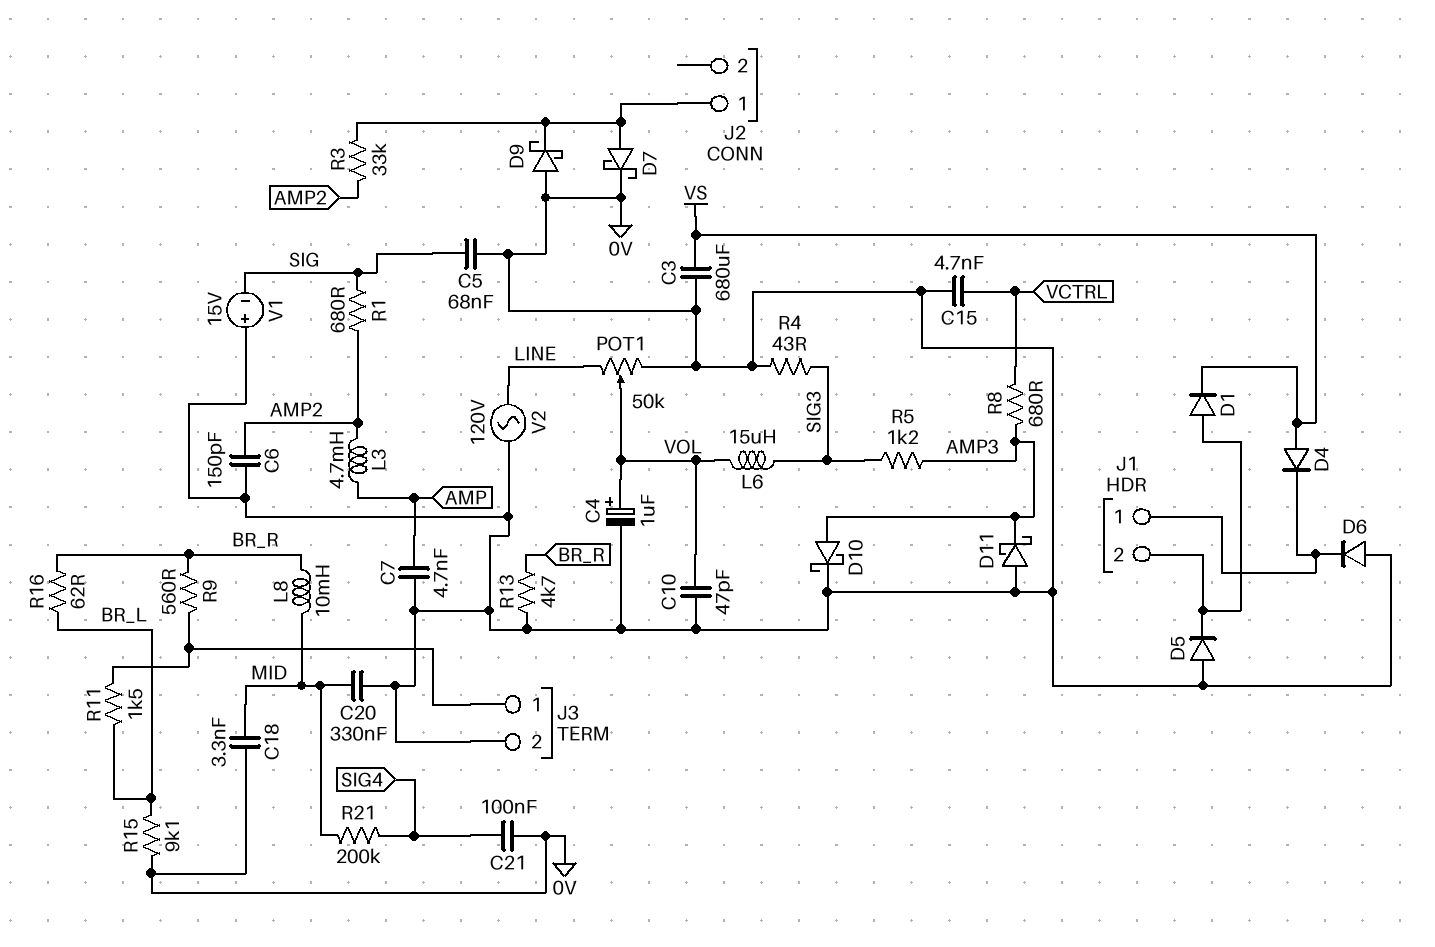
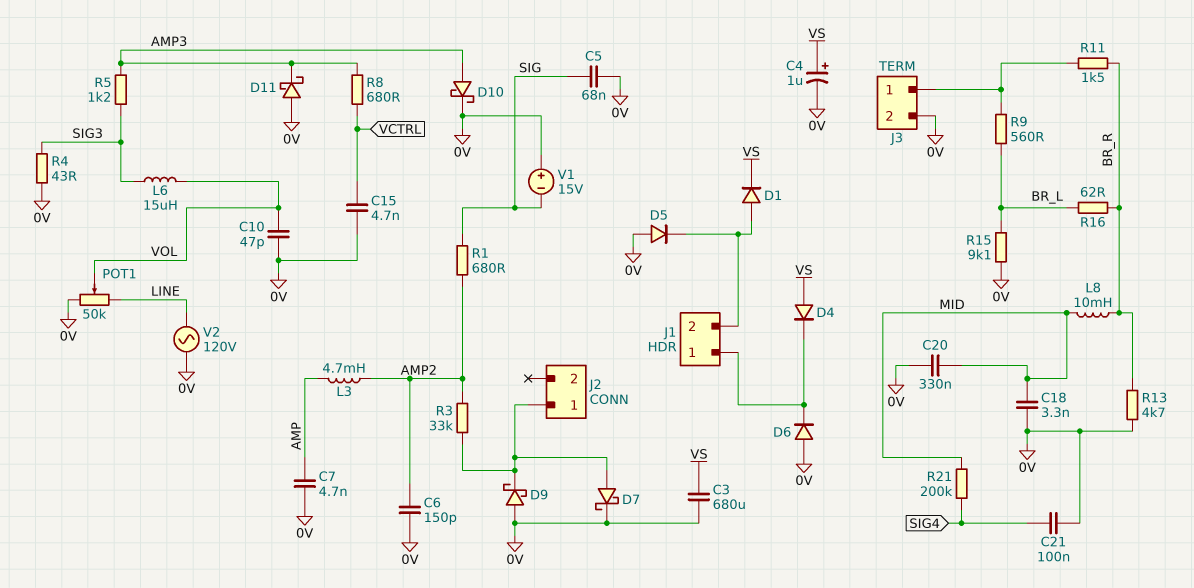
C4: 1uF (plus VOL, minus 0V) -> 1uF (plus VS, minus 0V)
R9: 560 (BR_R, J3/1) -> 560 (BR_L, J3/1)
R11: 1.5k (BR_L, J3/1) -> 1.5k (BR_R, J3/1)

